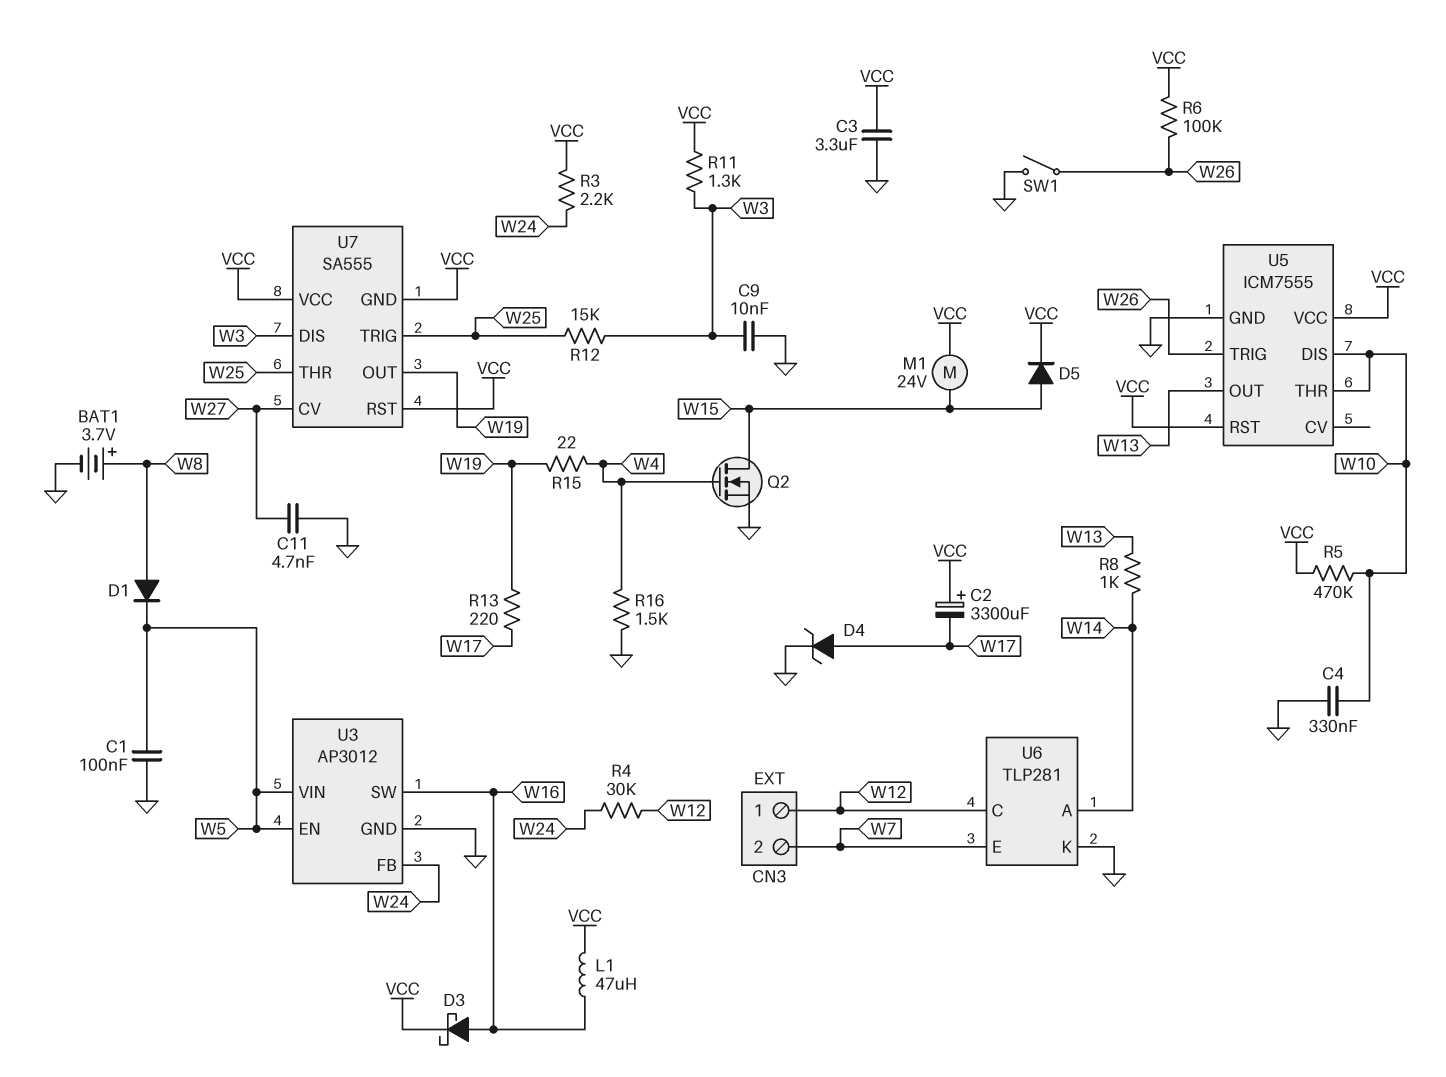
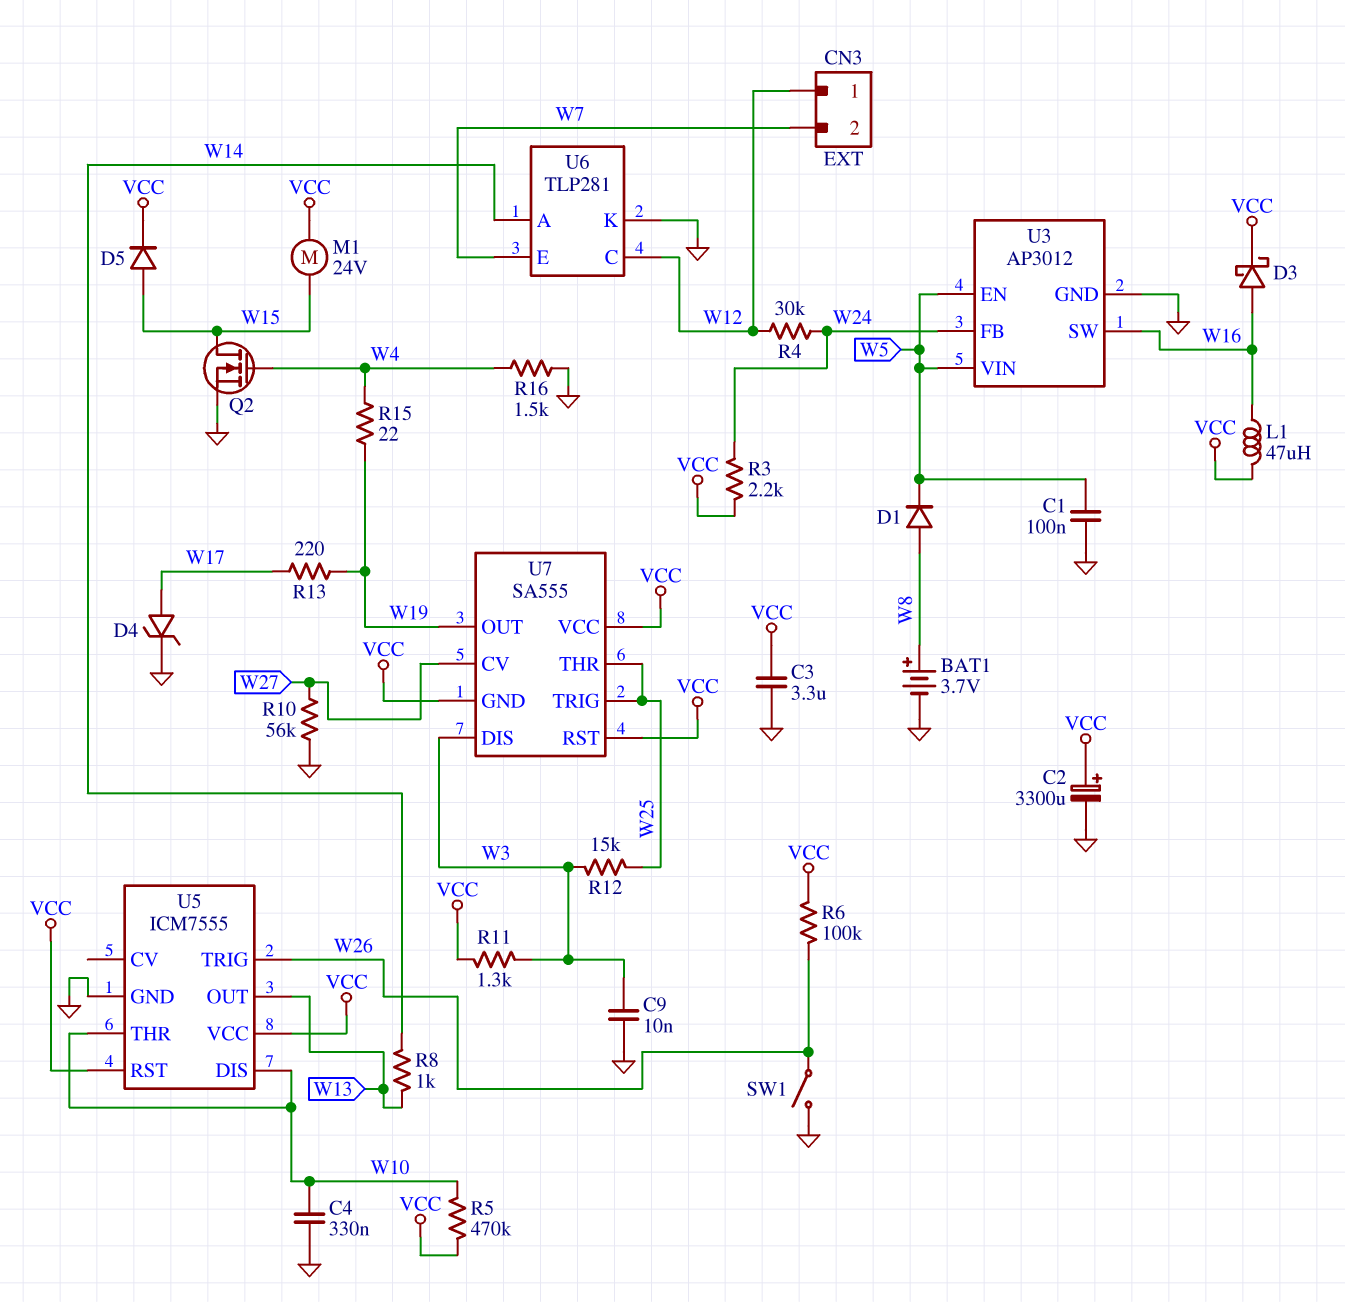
C2: 3300uF (plus VCC, minus W17) -> 3300uF (plus VCC, minus GND)
C11: 4.7nF (GND, W27) -> none
R10: none -> 56k (GND, W27)

